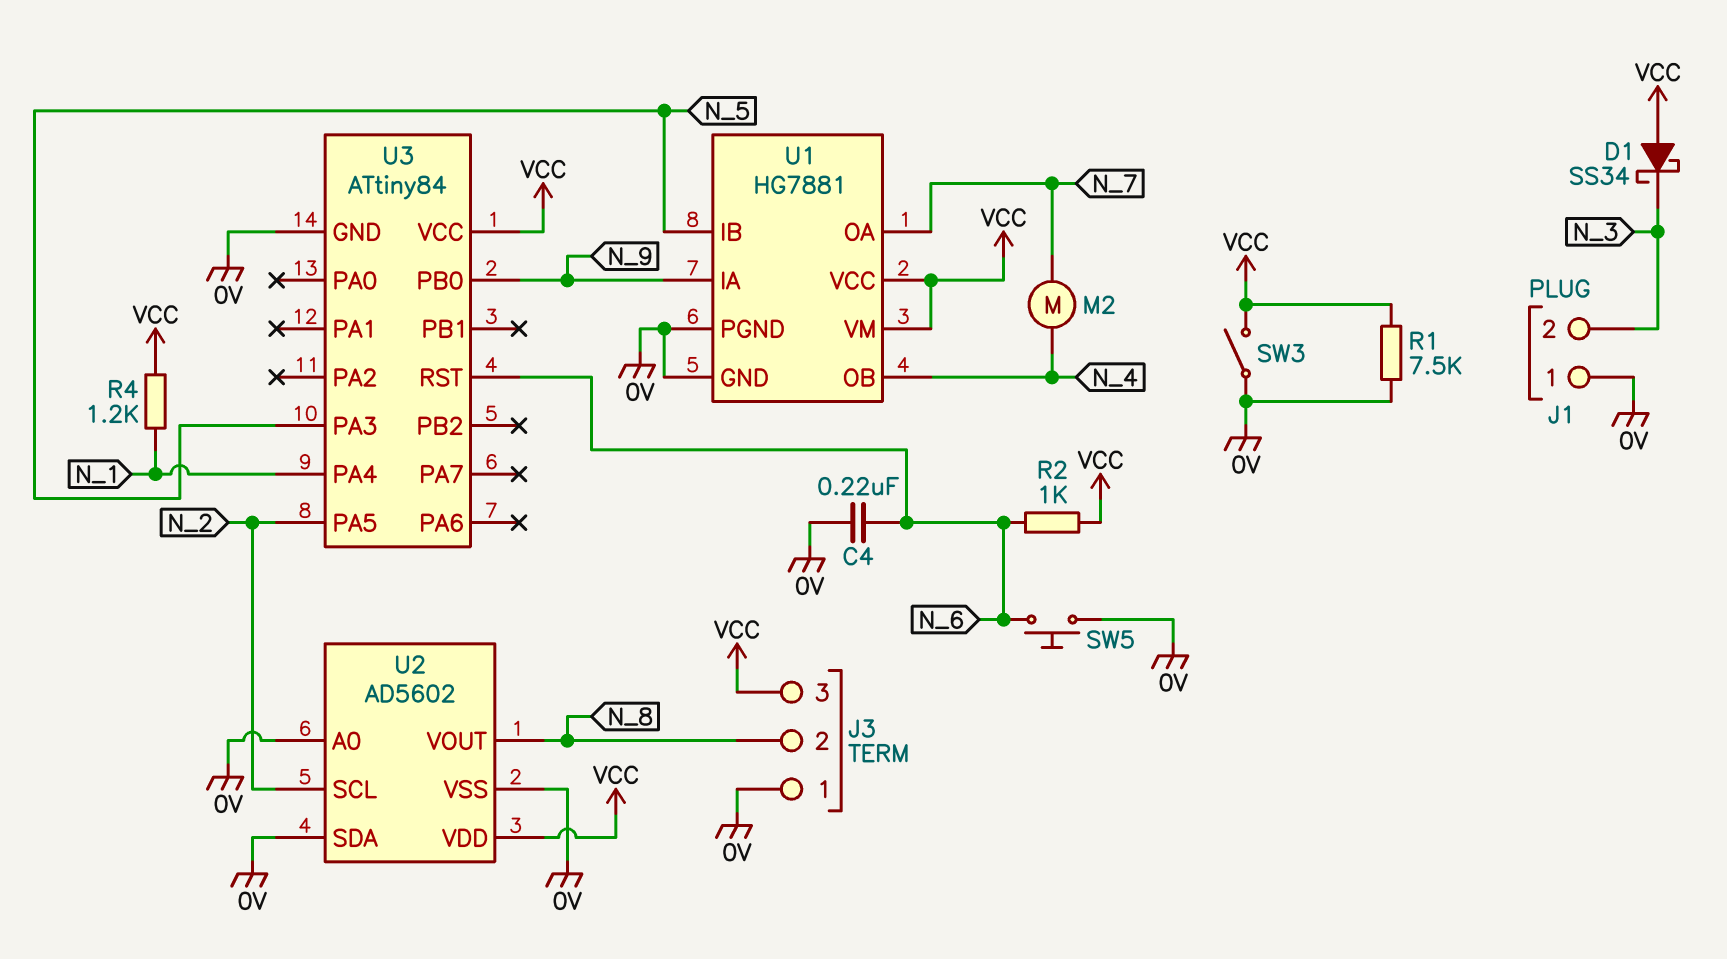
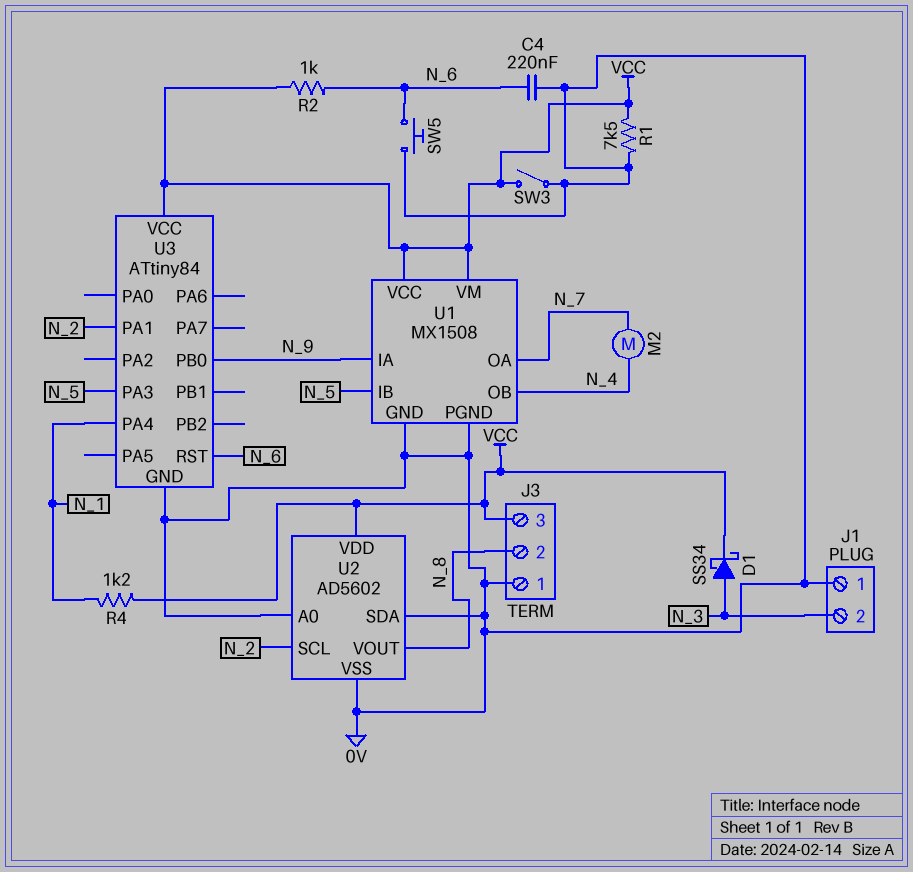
D1: schottky SS34 (A VCC, K N_3) -> schottky SS34 (A N_3, K VCC)
U1: HG7881 -> MX1508
U3 pin PA1: none -> N_2
U3 pin PA5: N_2 -> none

